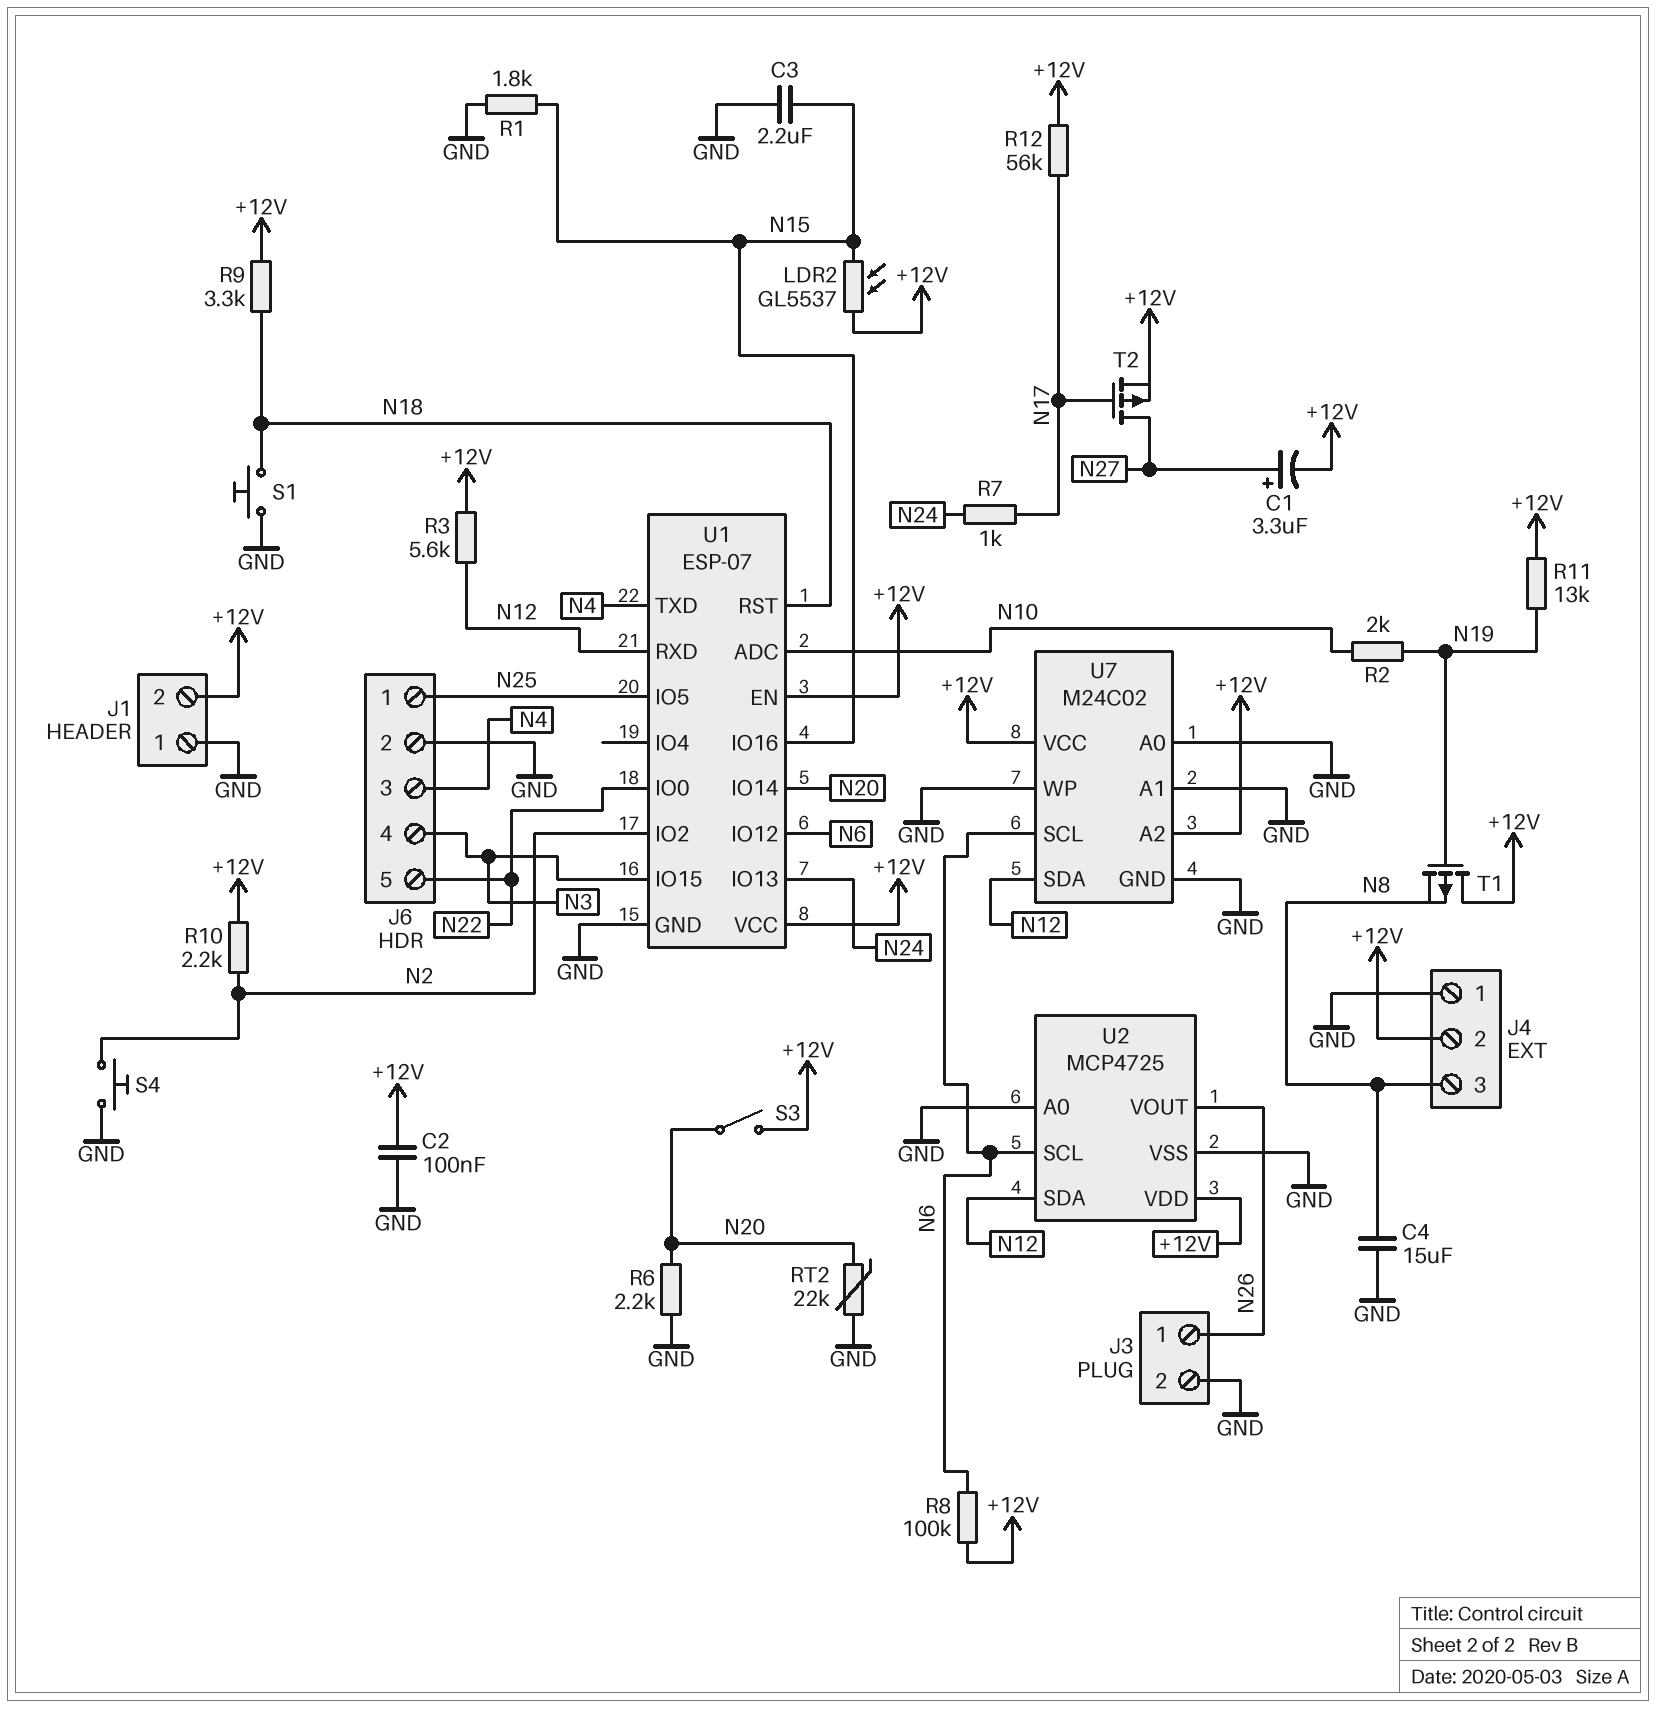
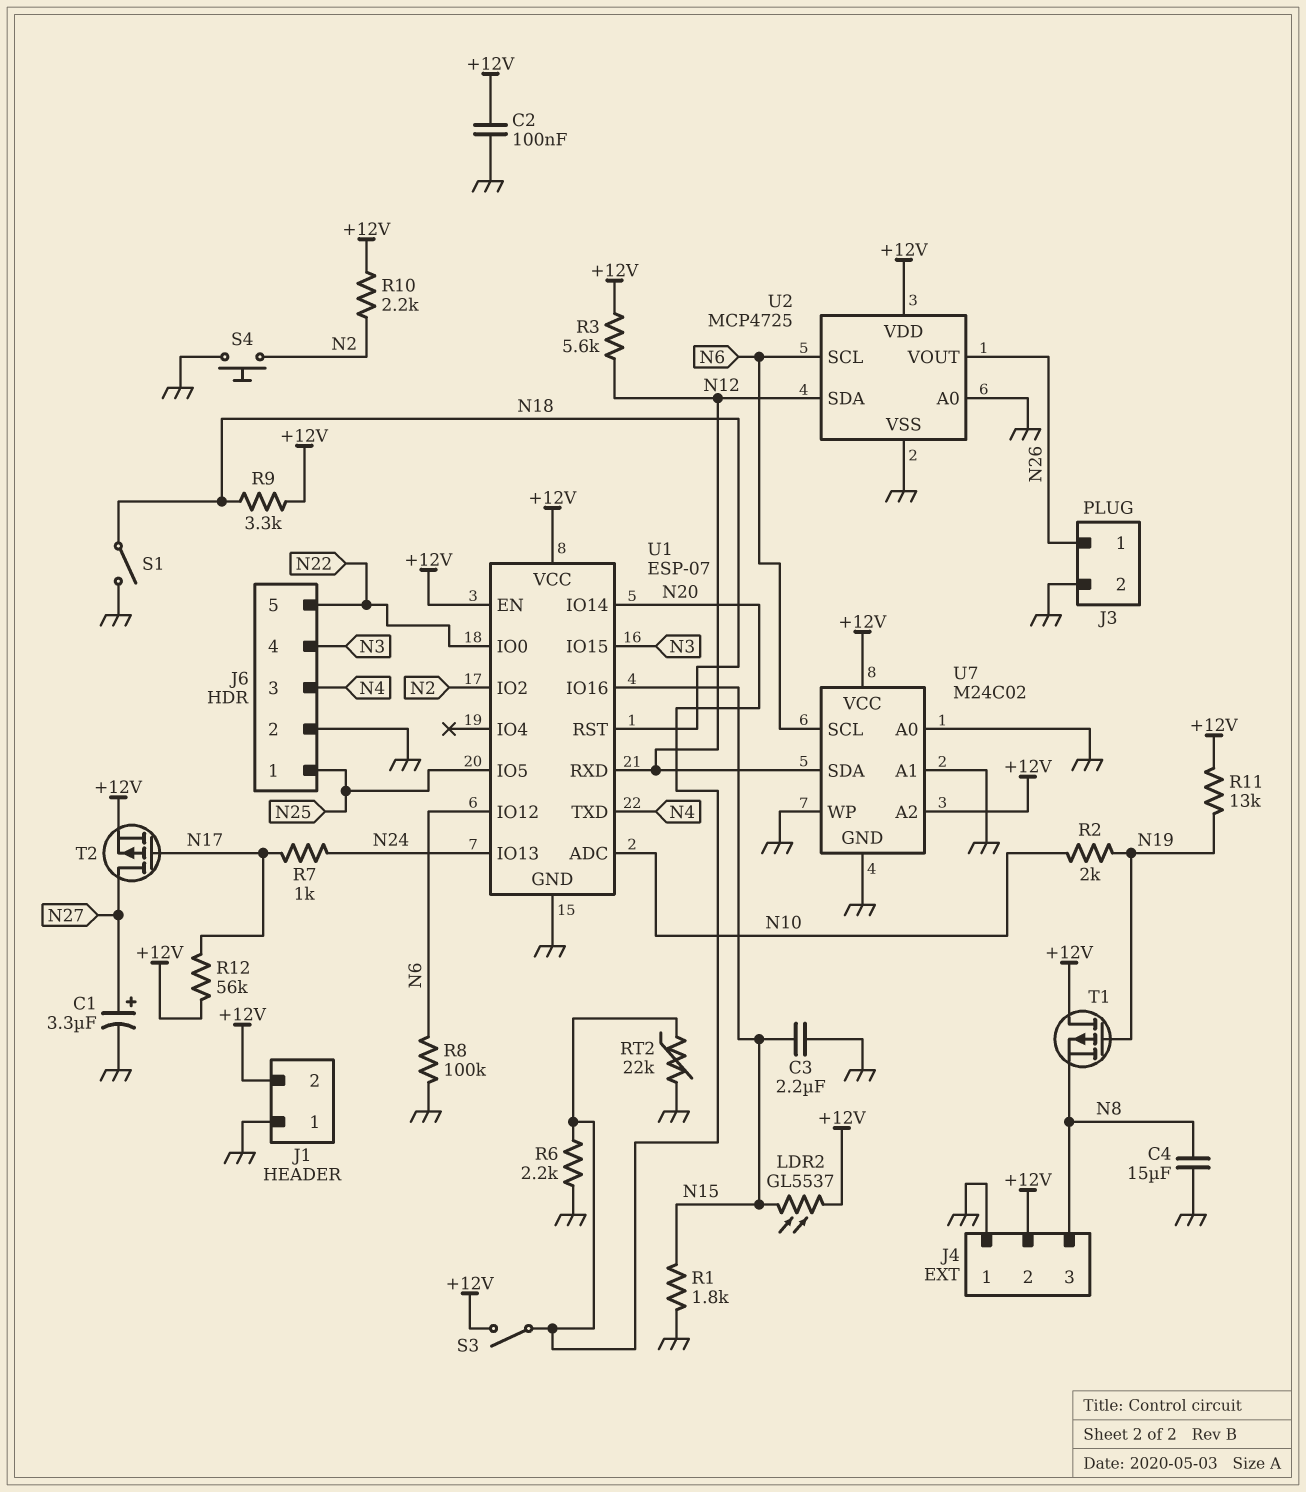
C1: 3.3uF (plus N27, minus +12V) -> 3.3uF (plus N27, minus GND)
R8: 100k (+12V, N6) -> 100k (GND, N6)
S1: button (GND, N18) -> switch (GND, N18)

